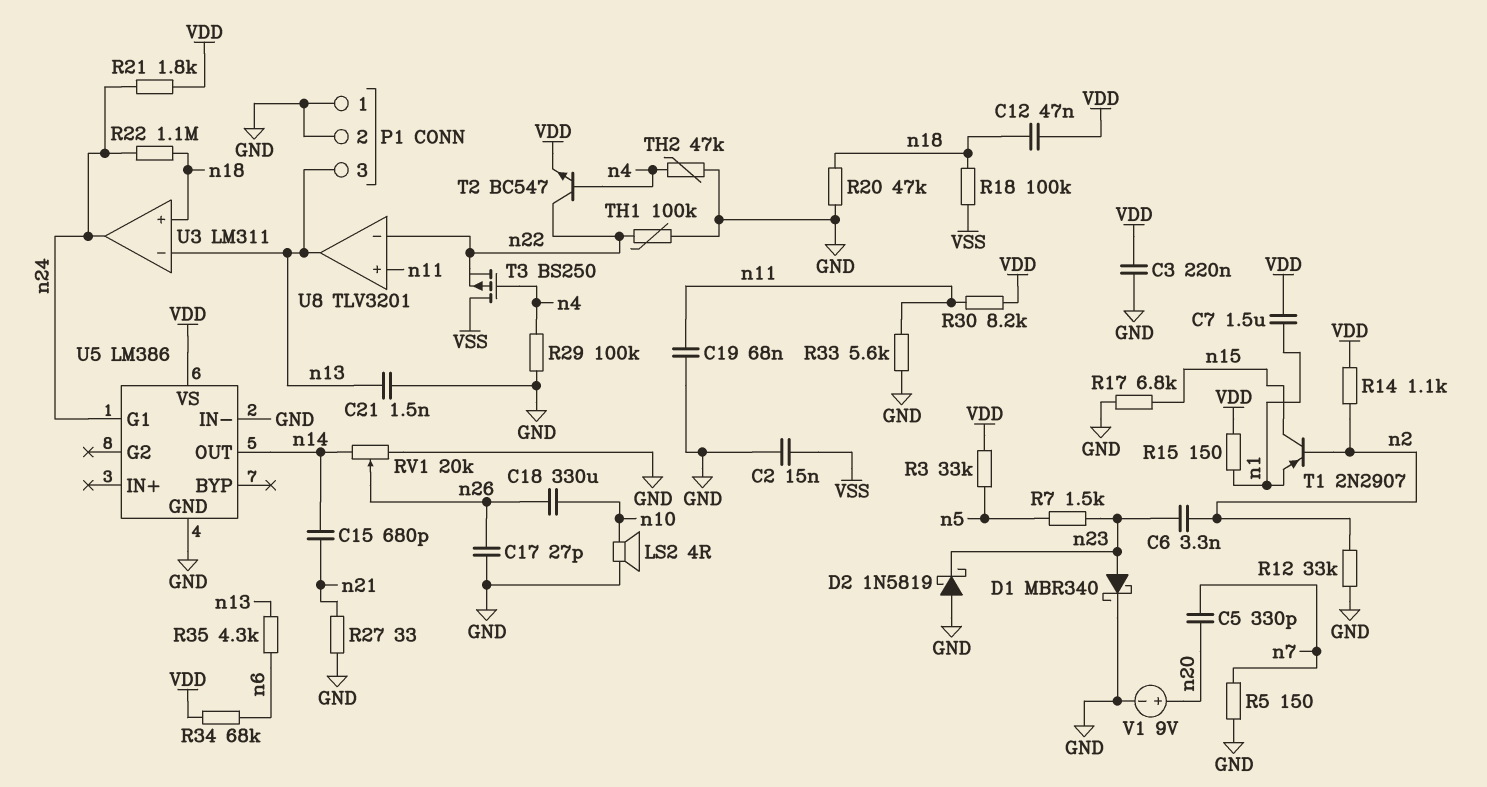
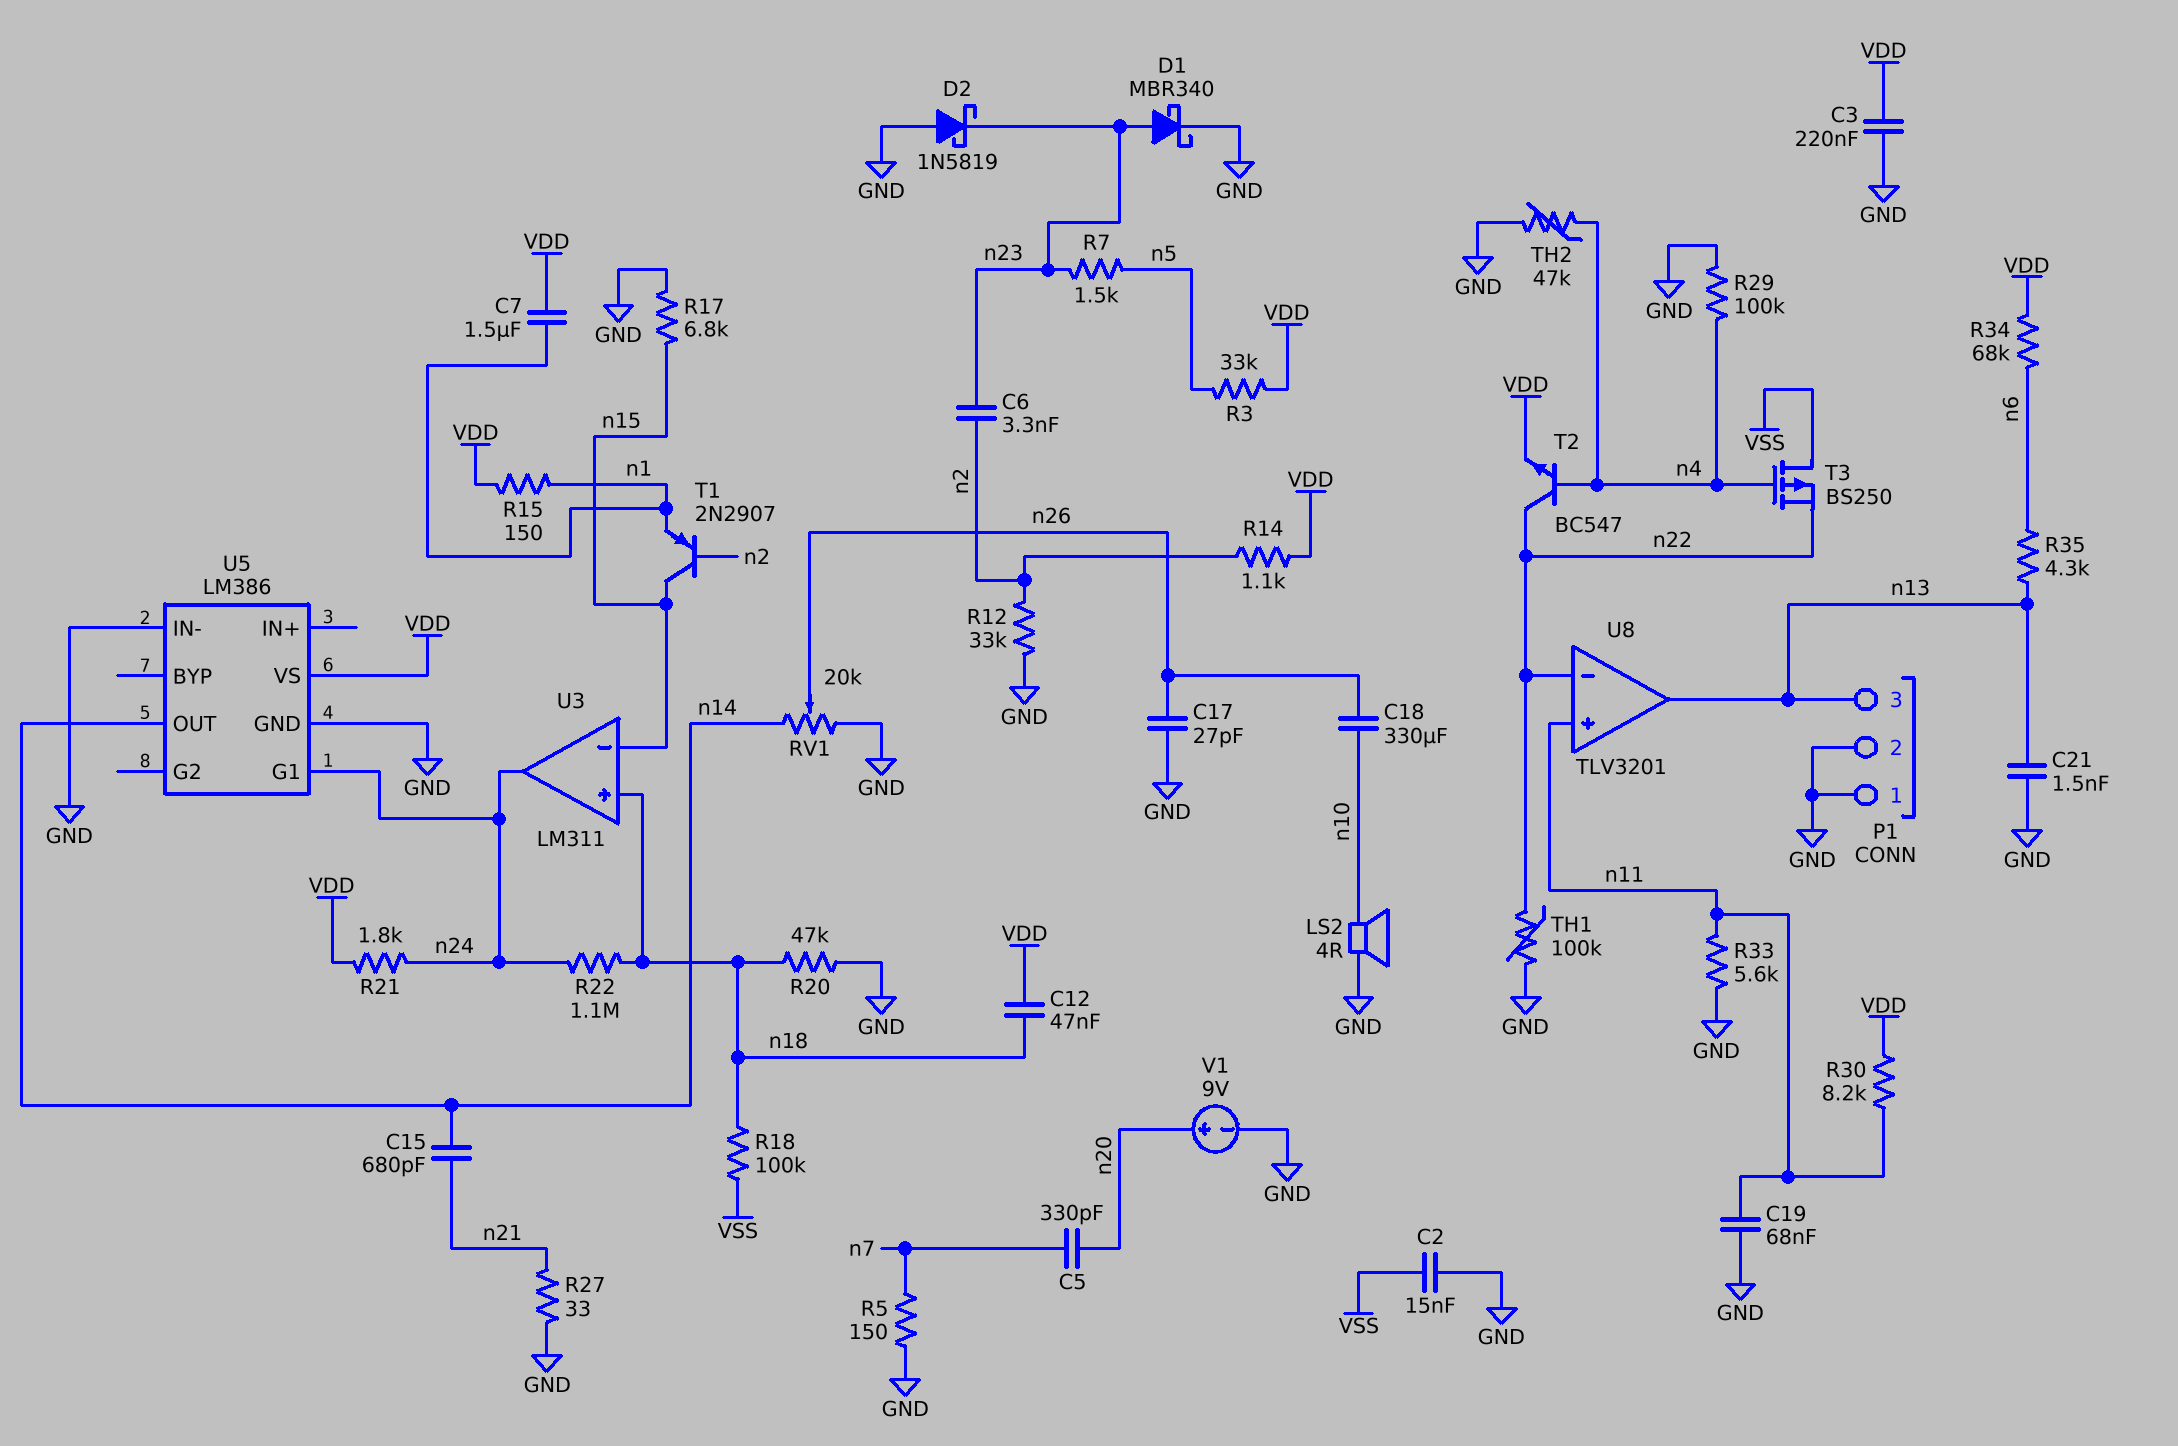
U3 pin in-: n13 -> n15

